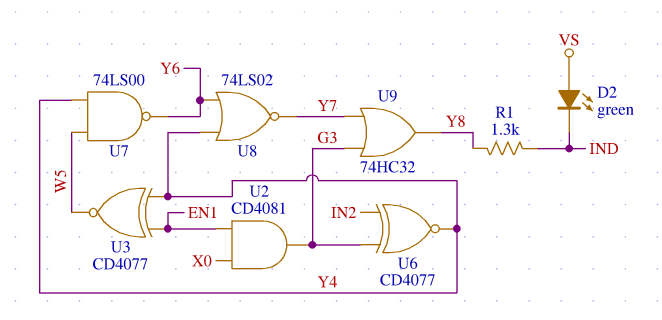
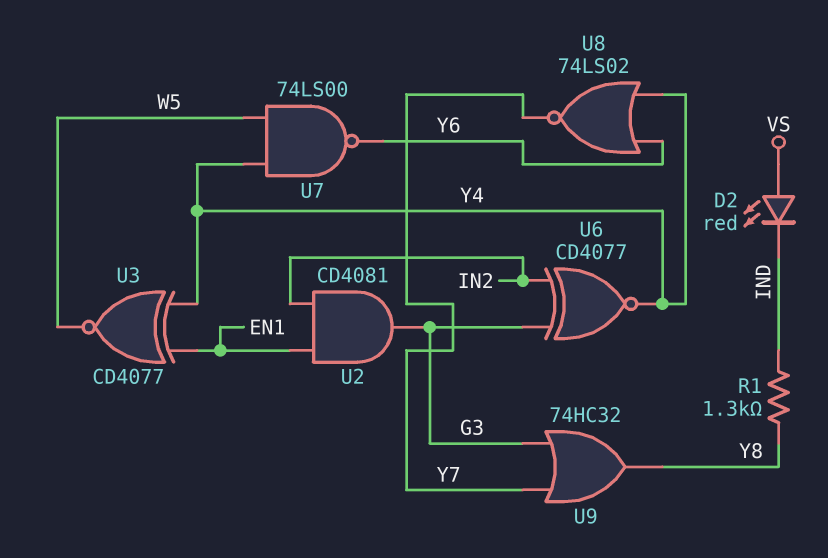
D2: LED green (A VS, K IND) -> LED red (A VS, K IND)
U2: AND CD4081 (in EN1, in X0, out G3) -> AND CD4081 (in EN1, in IN2, out G3)

